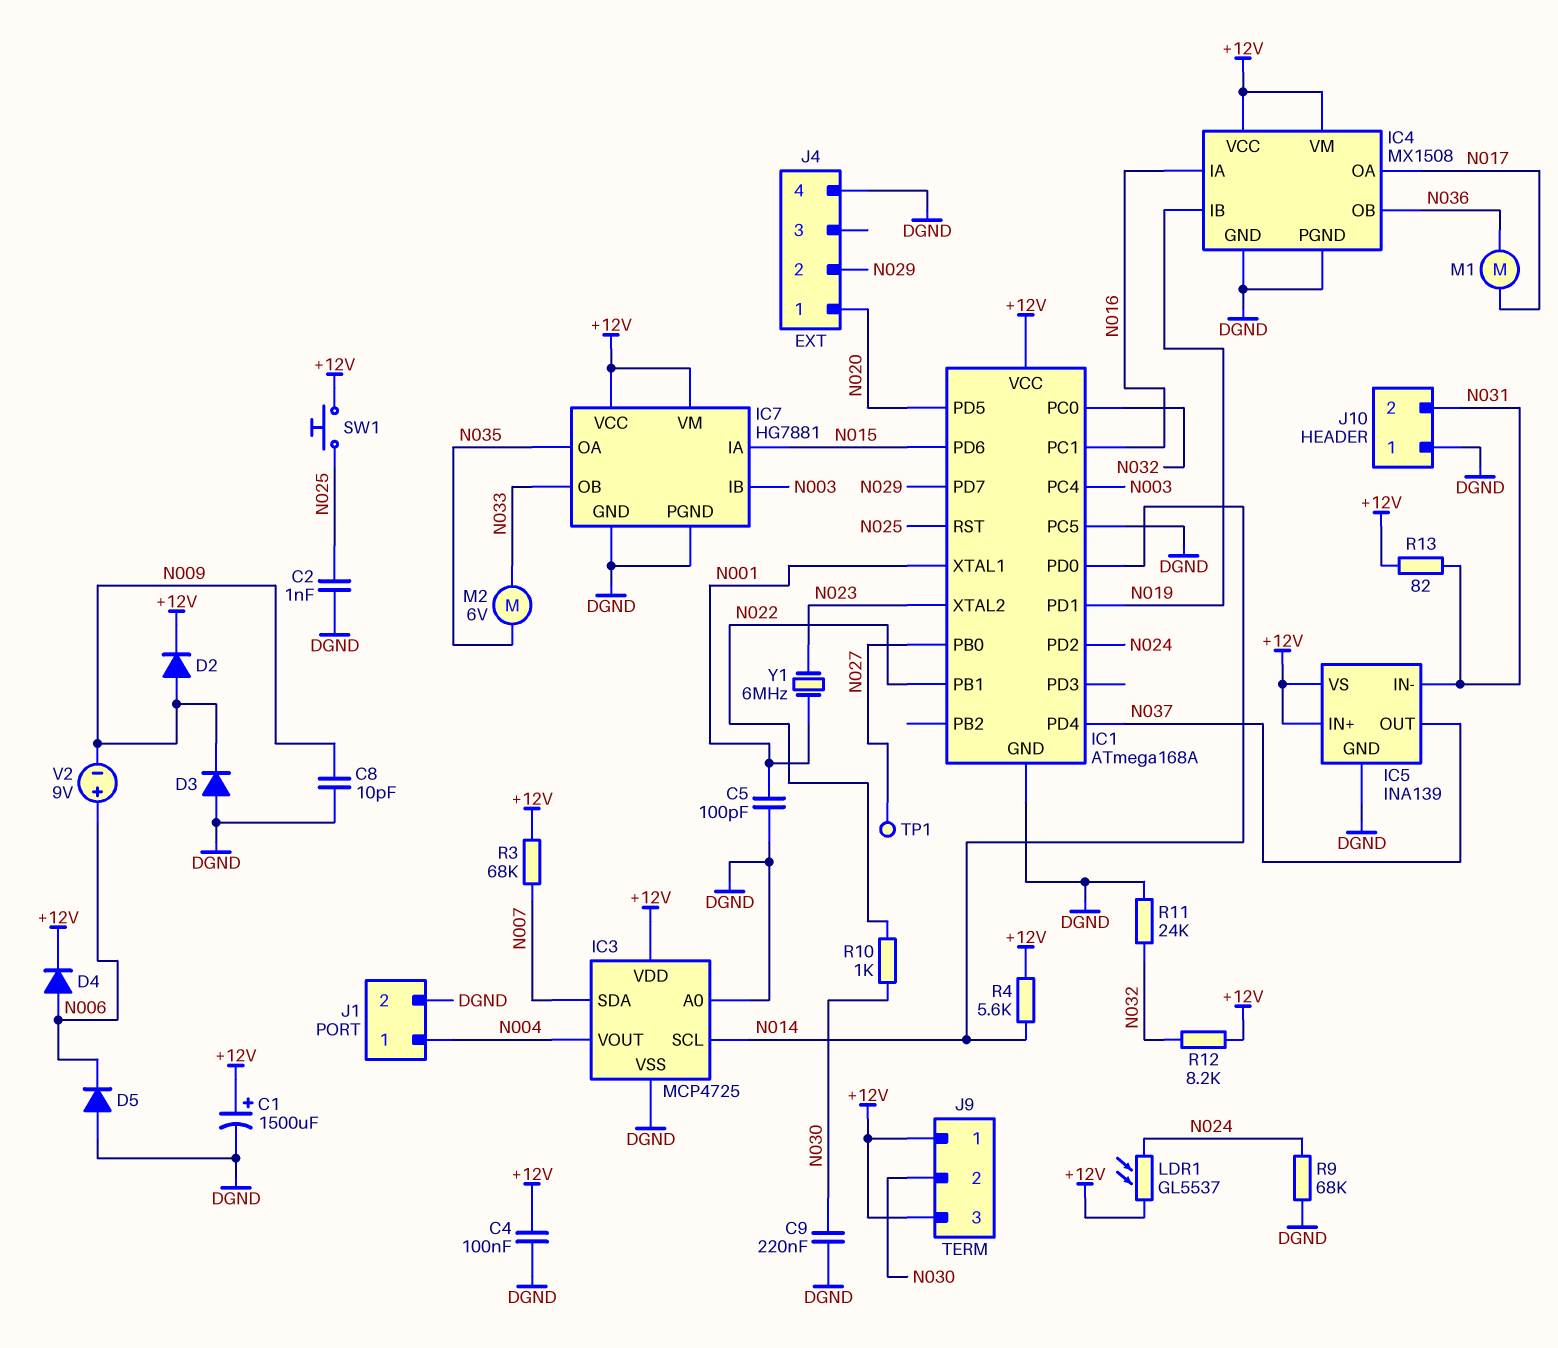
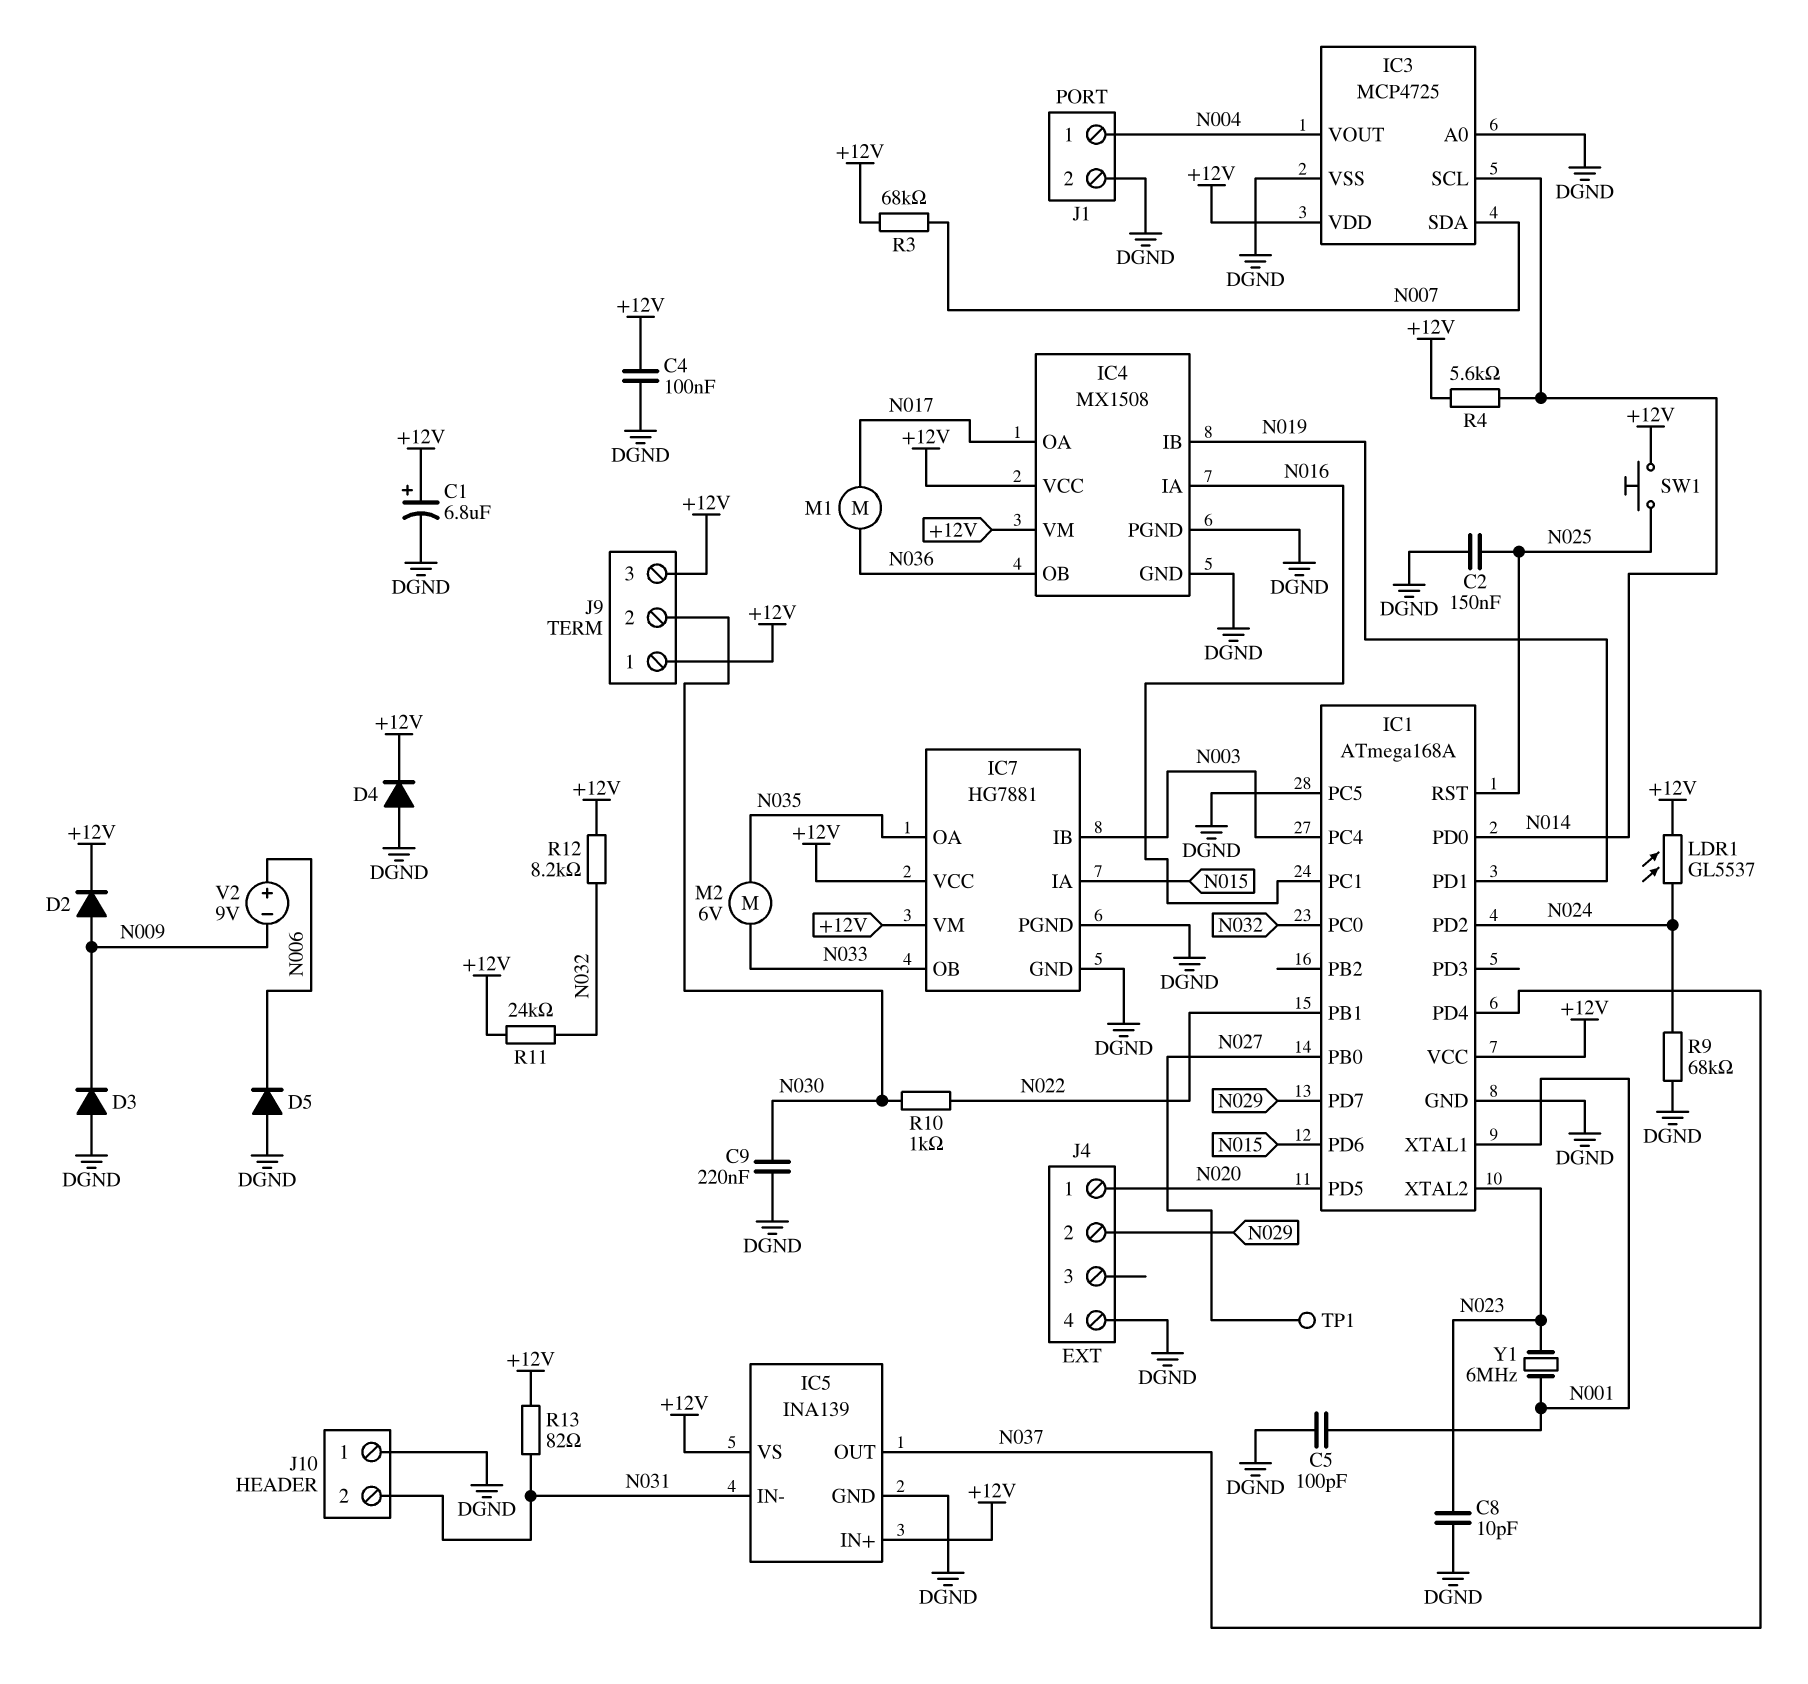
C1: 1500uF (plus +12V, minus DGND) -> 6.8uF (plus +12V, minus DGND)
C2: 1nF (DGND, N025) -> 150nF (DGND, N025)
C8: 10pF (DGND, N009) -> 10pF (DGND, N023)
D4: diode (A N006, K +12V) -> diode (A DGND, K +12V)
R11: 24k (DGND, N032) -> 24k (+12V, N032)

